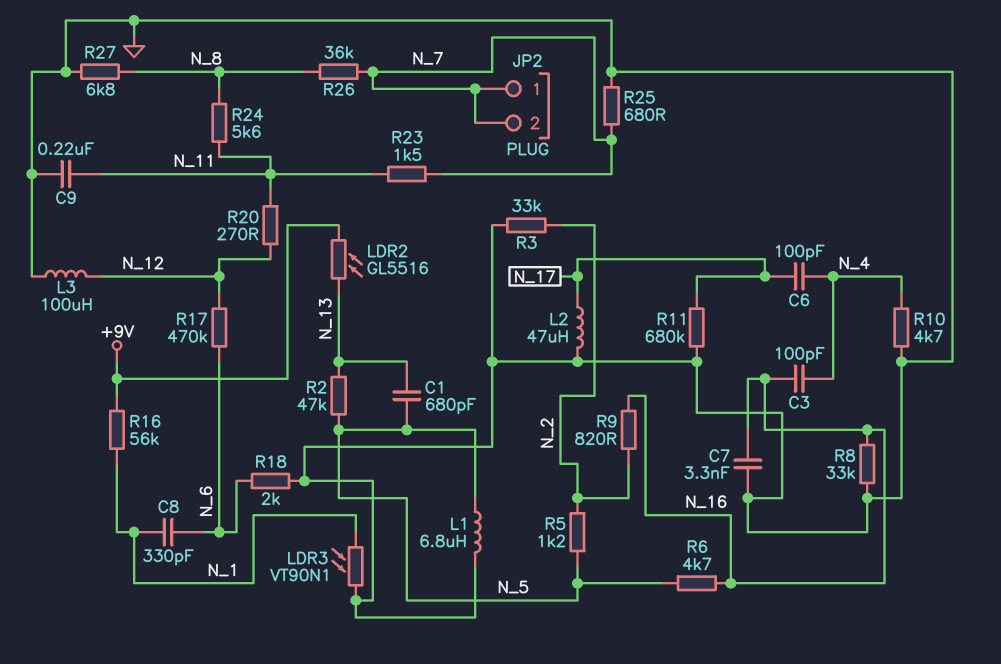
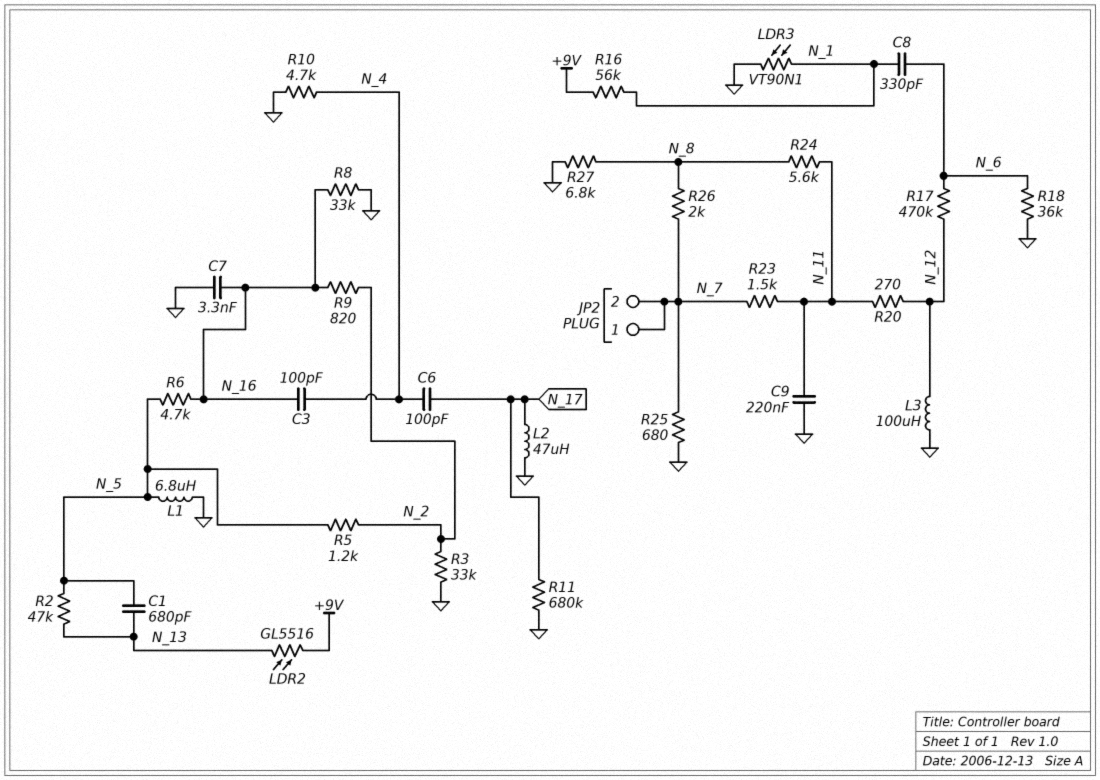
R18: 2k (GND, N_6) -> 36k (GND, N_6)
R26: 36k (N_7, N_8) -> 2k (N_7, N_8)

